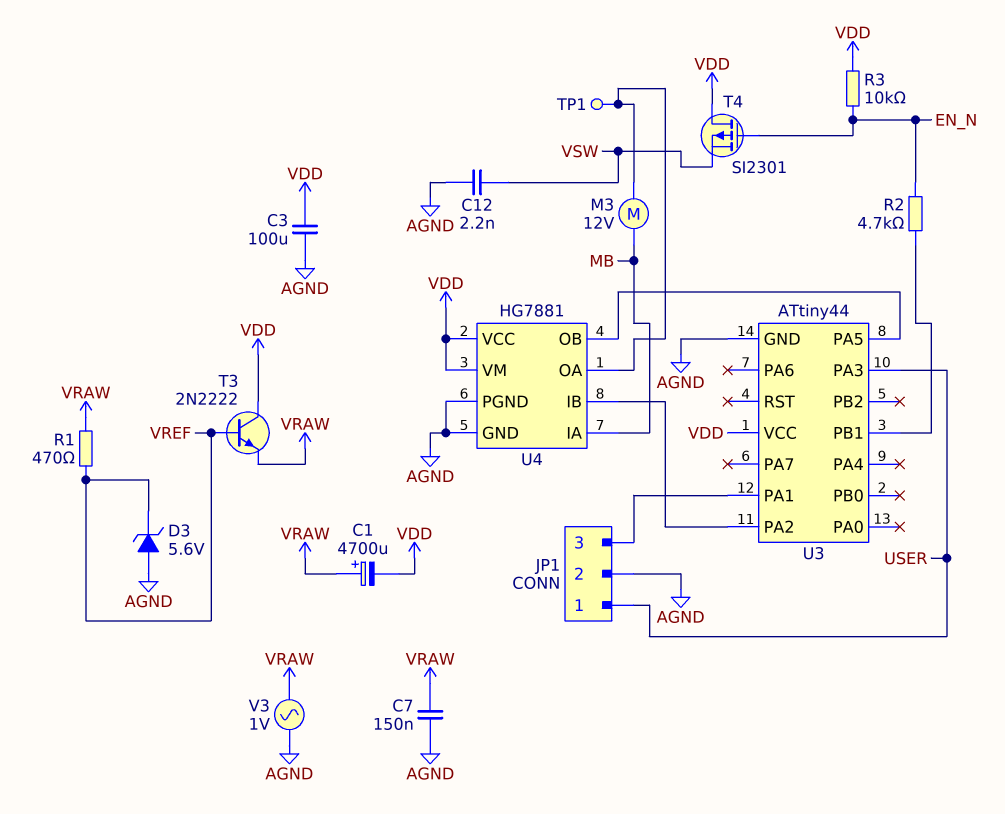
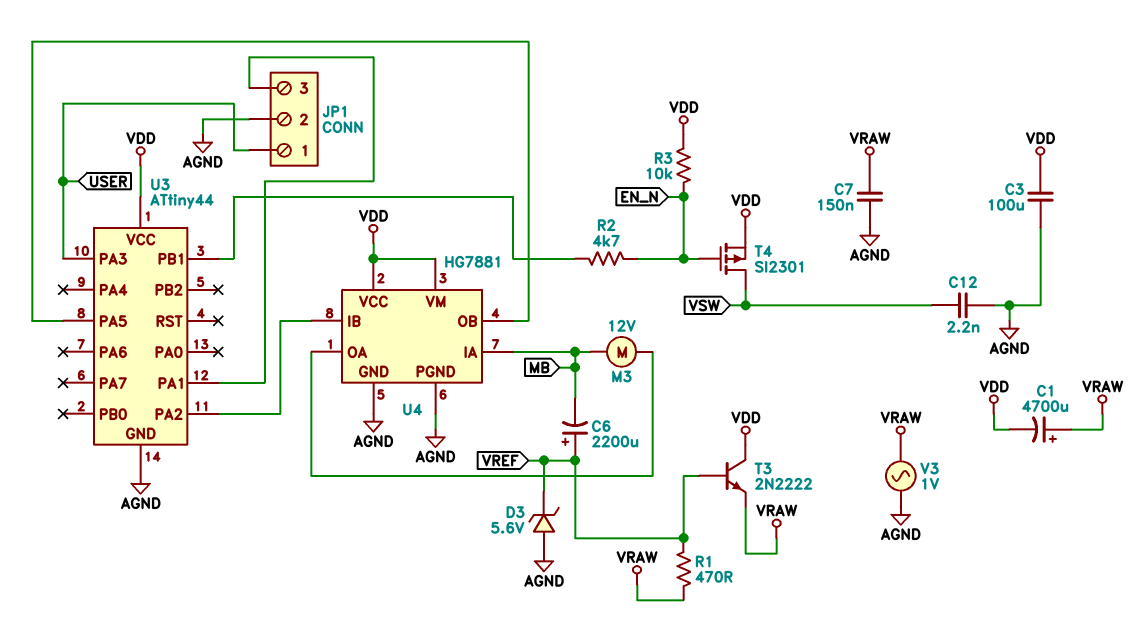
C6: none -> 2200uF (plus VREF, minus MB)
T4: PMOS SI2301 (G EN_N, D VDD, S VSW) -> PMOS SI2301 (G EN_N, D VSW, S VDD)
TP1: test point (U4/OA) -> none

